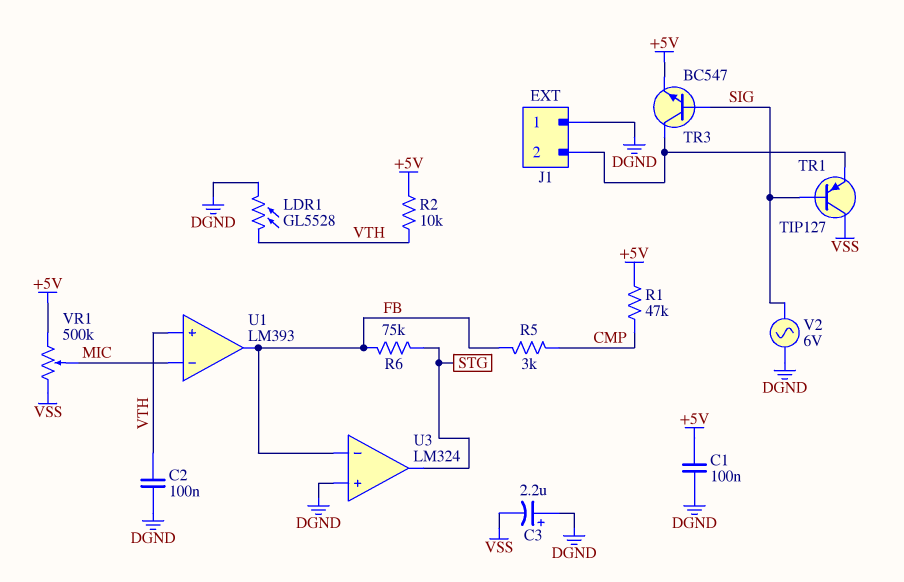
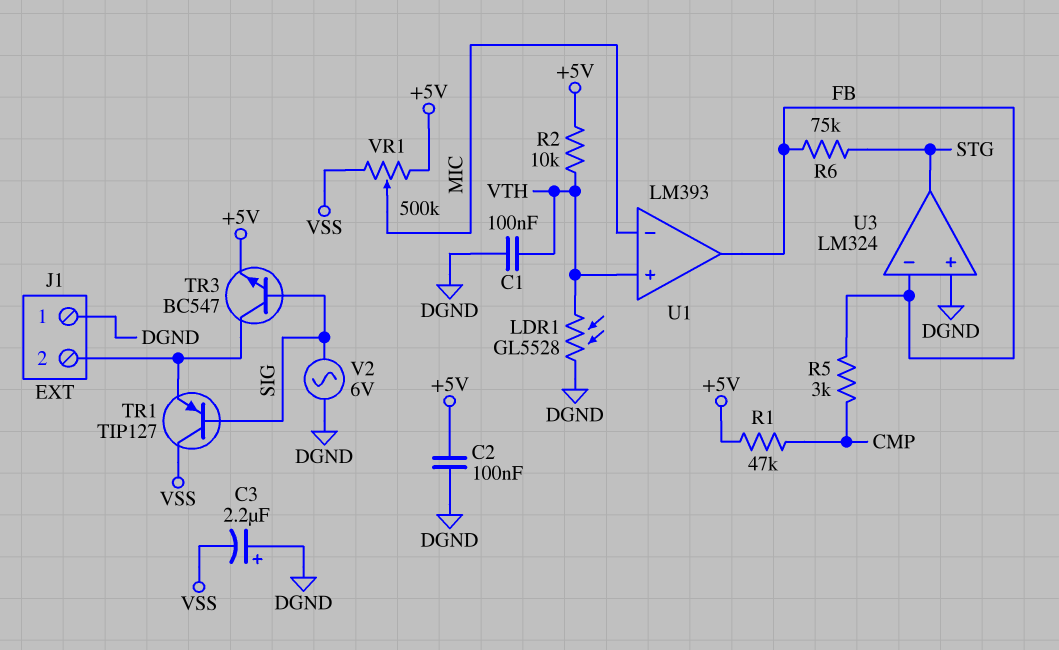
C1: 100nF (+5V, DGND) -> 100nF (DGND, VTH)
C2: 100nF (DGND, VTH) -> 100nF (+5V, DGND)

